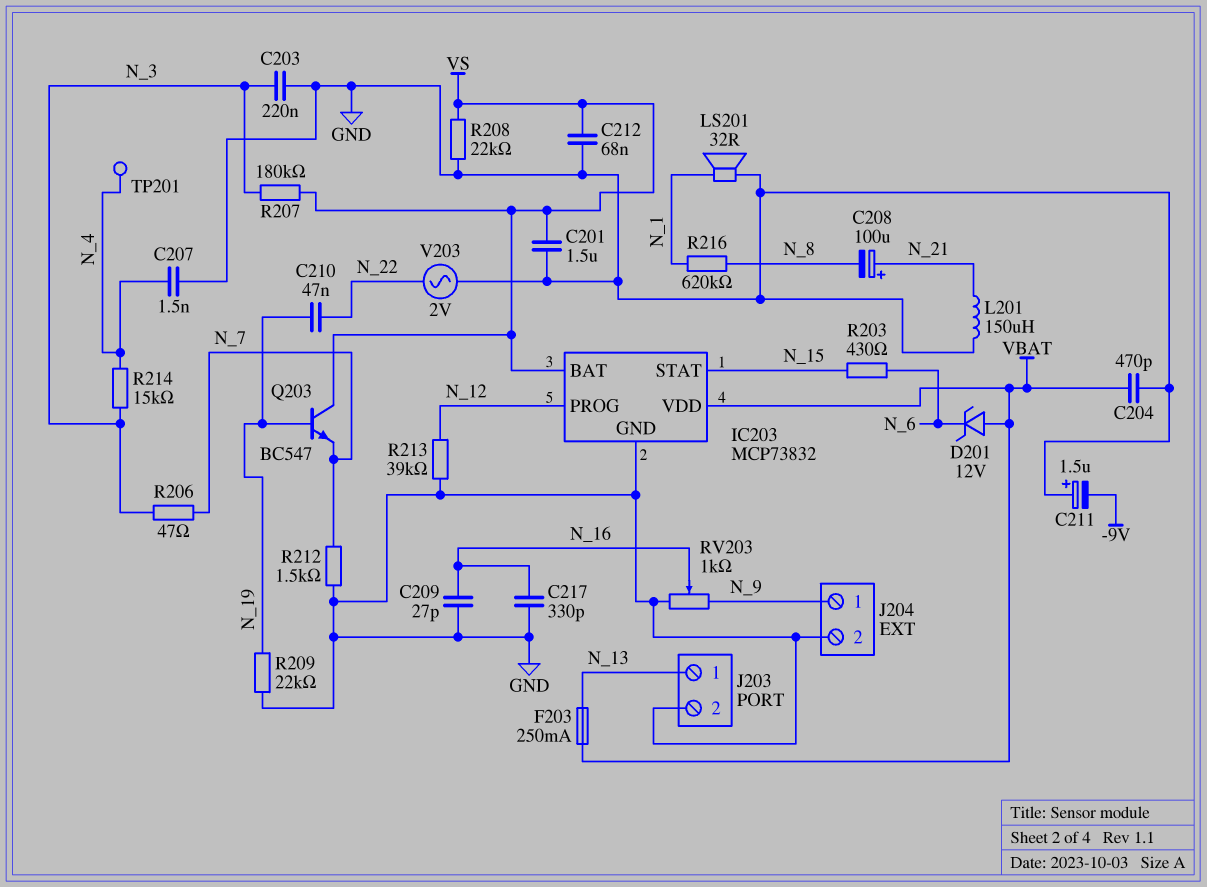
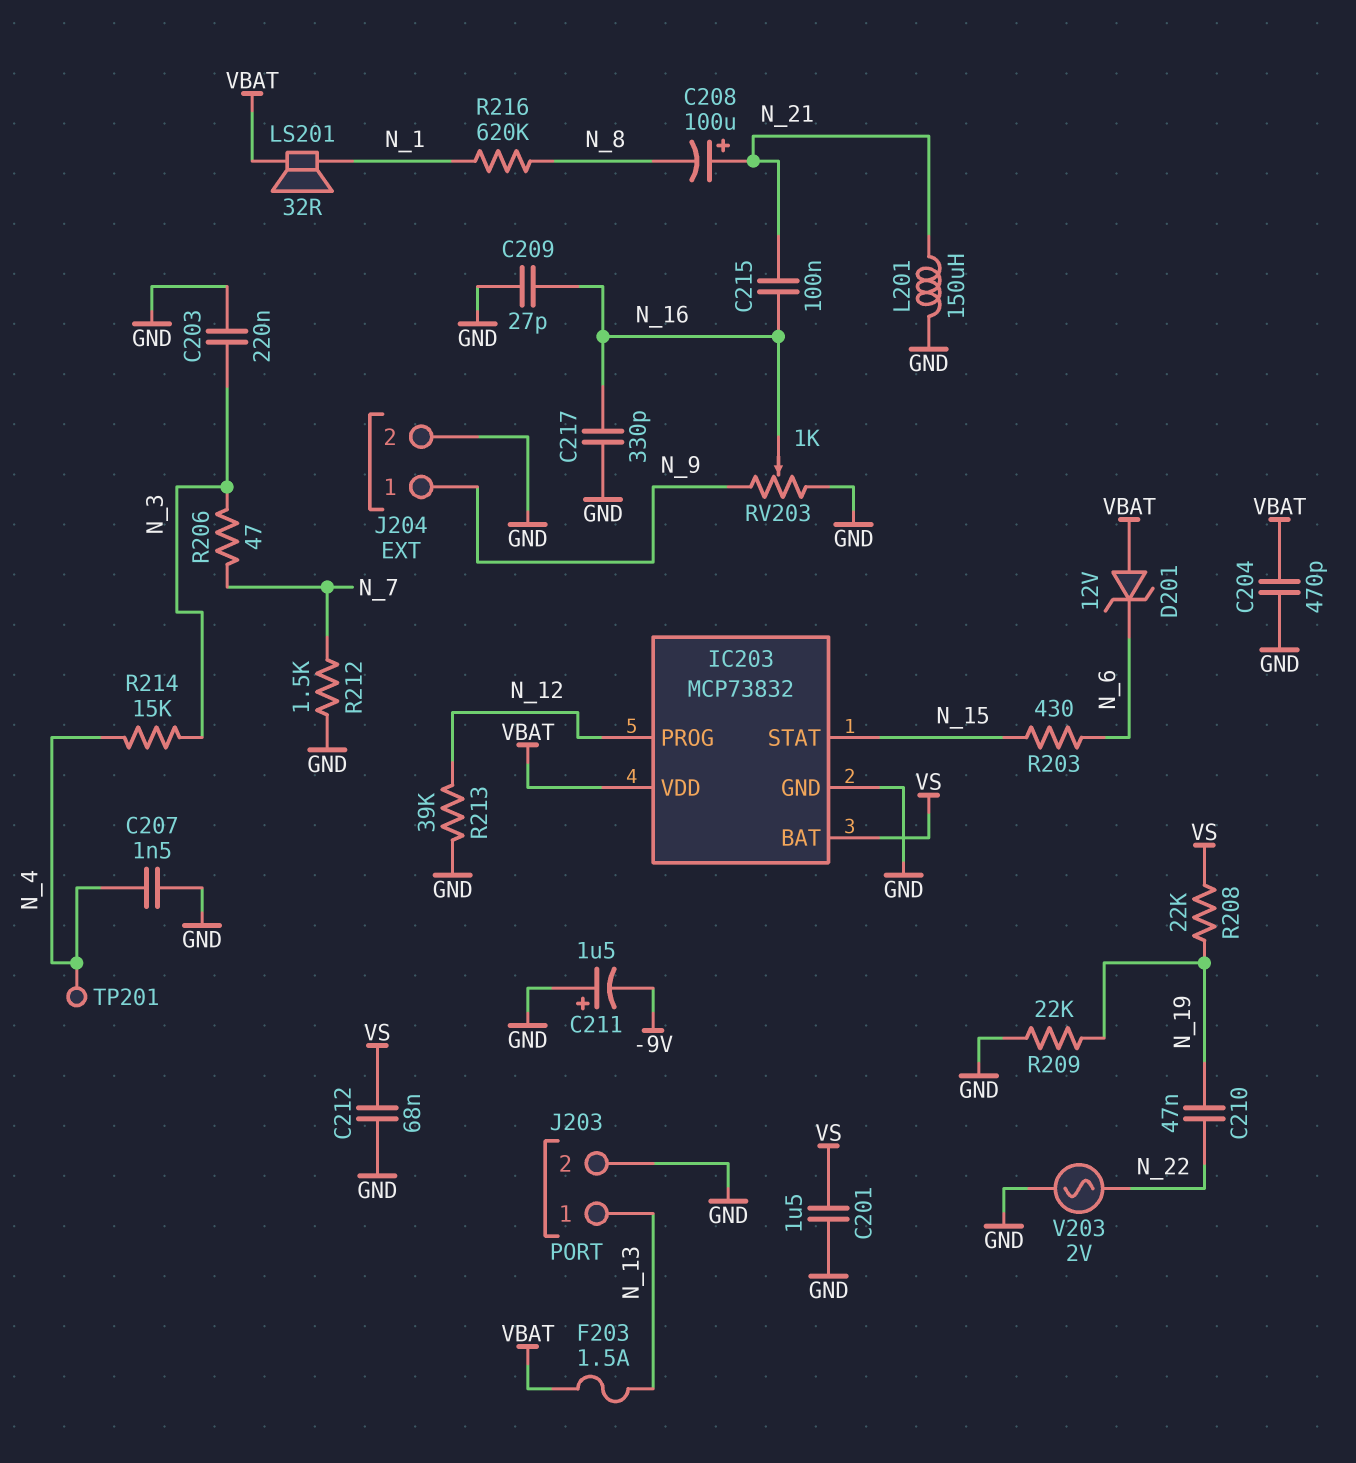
C215: none -> 100nF (N_16, N_21)
F203: 250mA (N_13, VBAT) -> 1.5A (N_13, VBAT)
LS201: speaker 32R (GND, N_1) -> speaker 32R (N_1, VBAT)
Q203: NPN BC547 (B N_19, C VS, E N_7) -> none
R207: 180k (N_3, VS) -> none
R208: 22k (GND, VS) -> 22k (N_19, VS)

